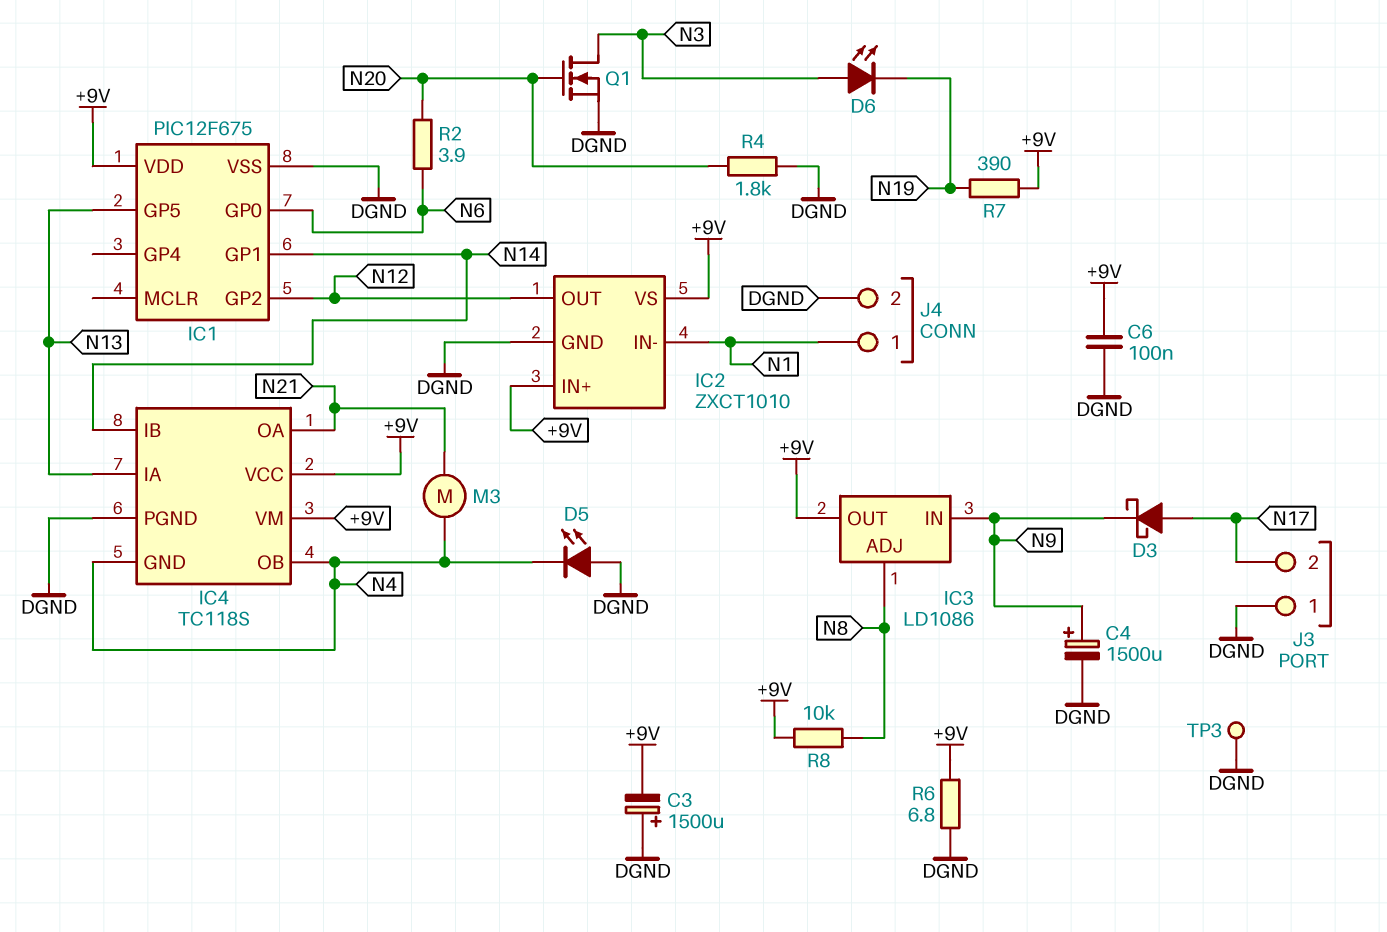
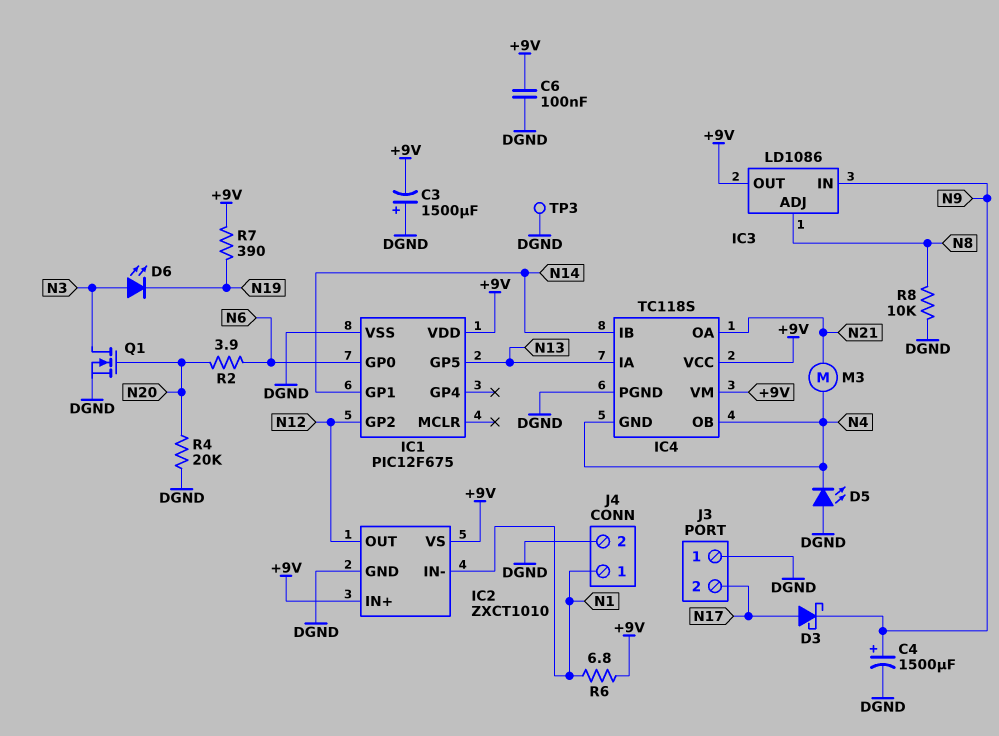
R4: 1.8k (DGND, N20) -> 20k (DGND, N20)
R6: 6.8 (+9V, DGND) -> 6.8 (+9V, N1)
R8: 10k (+9V, N8) -> 10k (DGND, N8)

